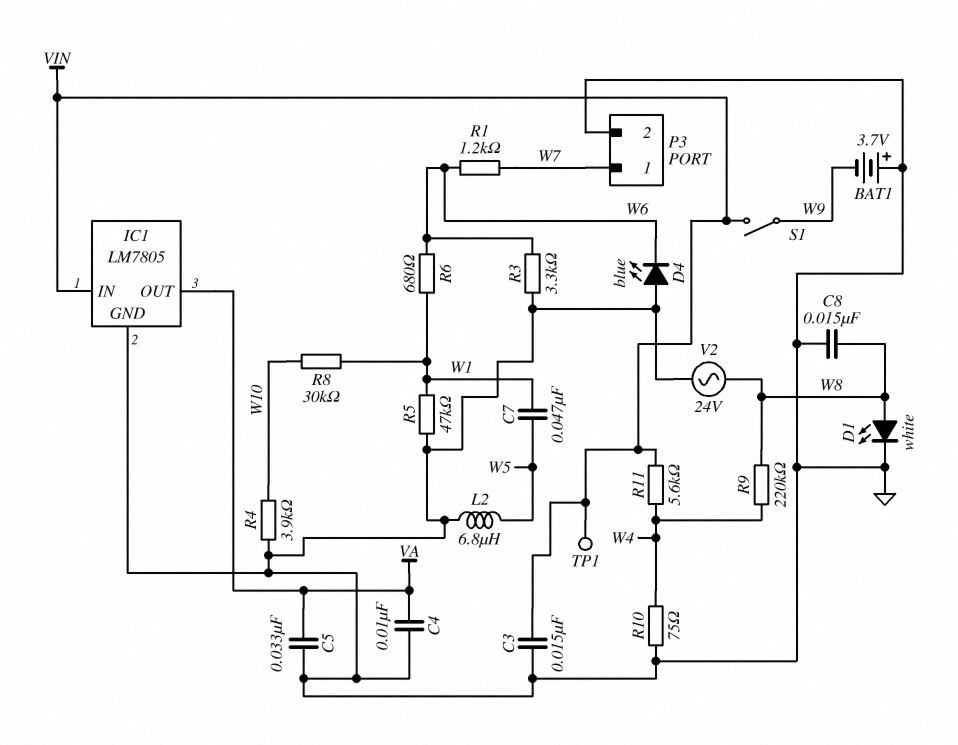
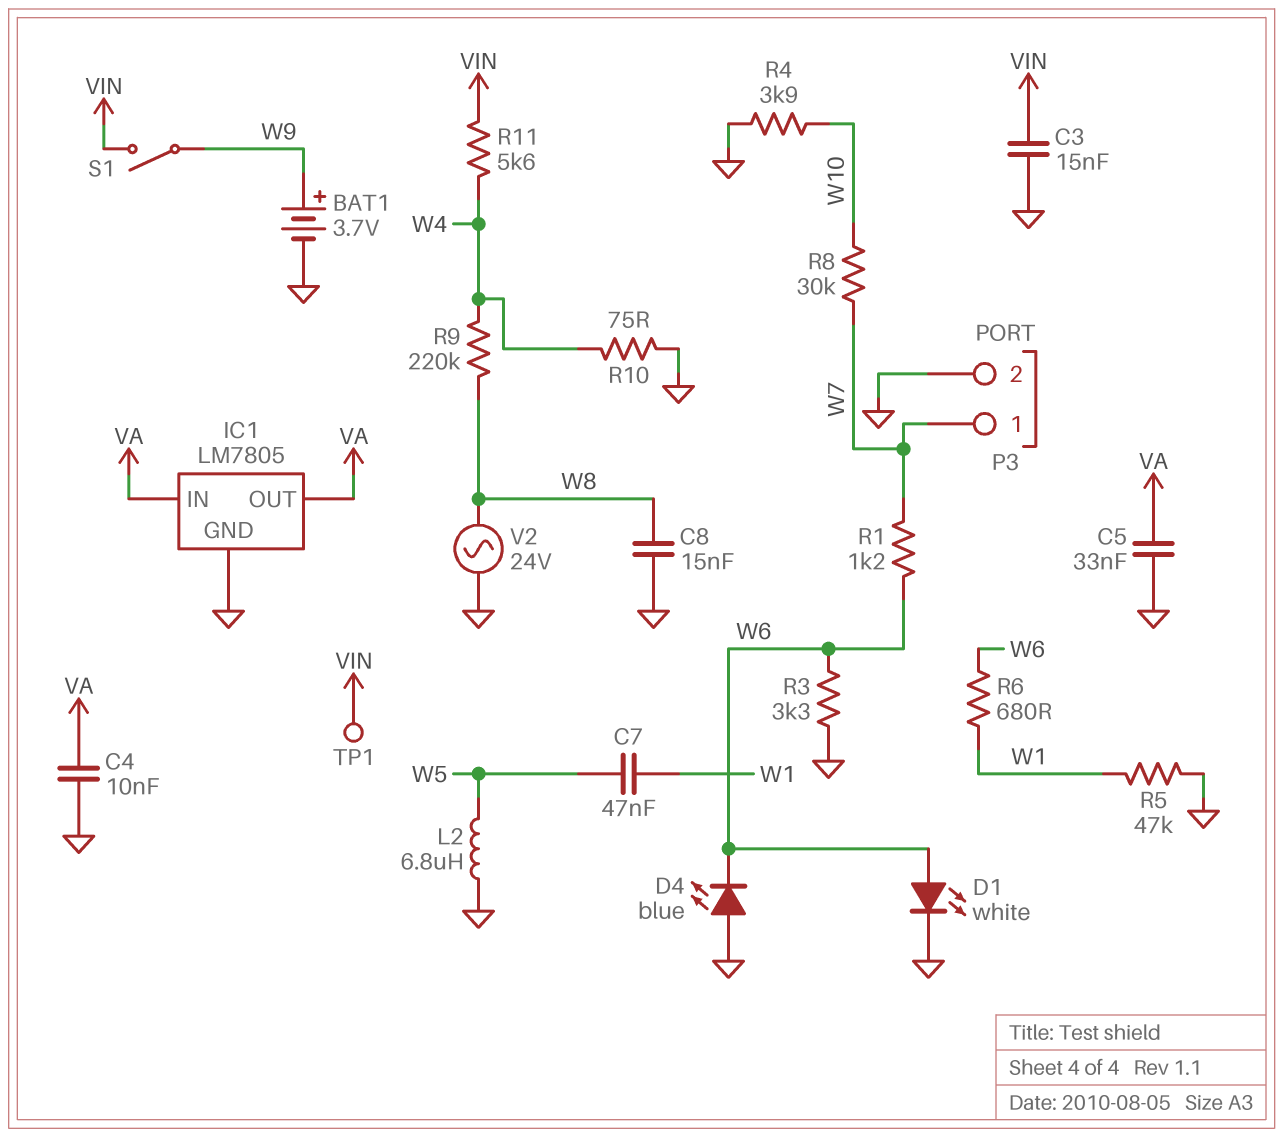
BAT1: 3.7V (plus GND, minus W9) -> 3.7V (plus W9, minus GND)
D1: LED white (A W8, K GND) -> LED white (A W6, K GND)
IC1 pin IN: VIN -> VA
R8: 30k (W1, W10) -> 30k (W7, W10)

